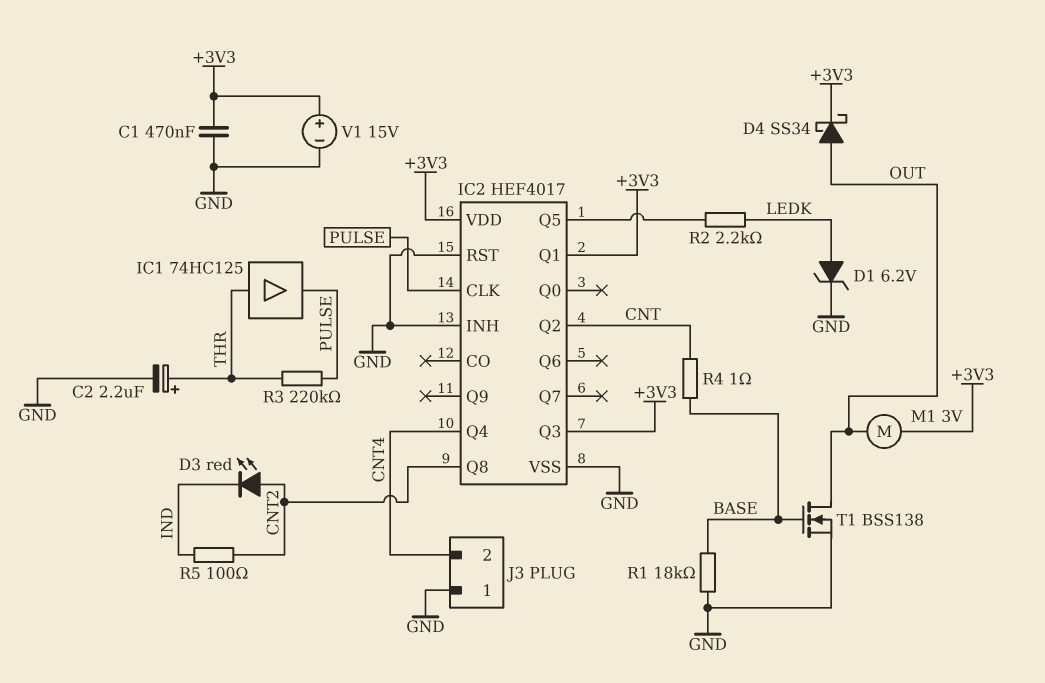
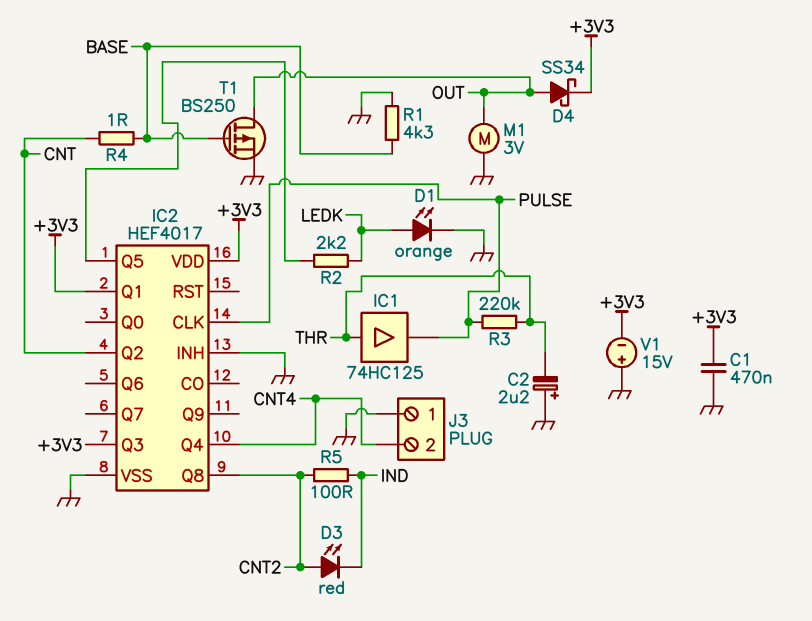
C2: 2.2uF (plus THR, minus GND) -> 2.2uF (plus GND, minus THR)
D1: zener 6.2V (A LEDK, K GND) -> LED orange (A LEDK, K GND)
IC2 pin RST: GND -> none
M1: motor 3V (+3V3, OUT) -> motor 3V (GND, OUT)
R1: 18k (BASE, GND) -> 4.3k (BASE, GND)
T1: NMOS BSS138 (G BASE, D OUT, S GND) -> PMOS BS250 (G BASE, D OUT, S GND)
V1: 15V (plus +3V3, minus GND) -> 15V (plus GND, minus +3V3)

